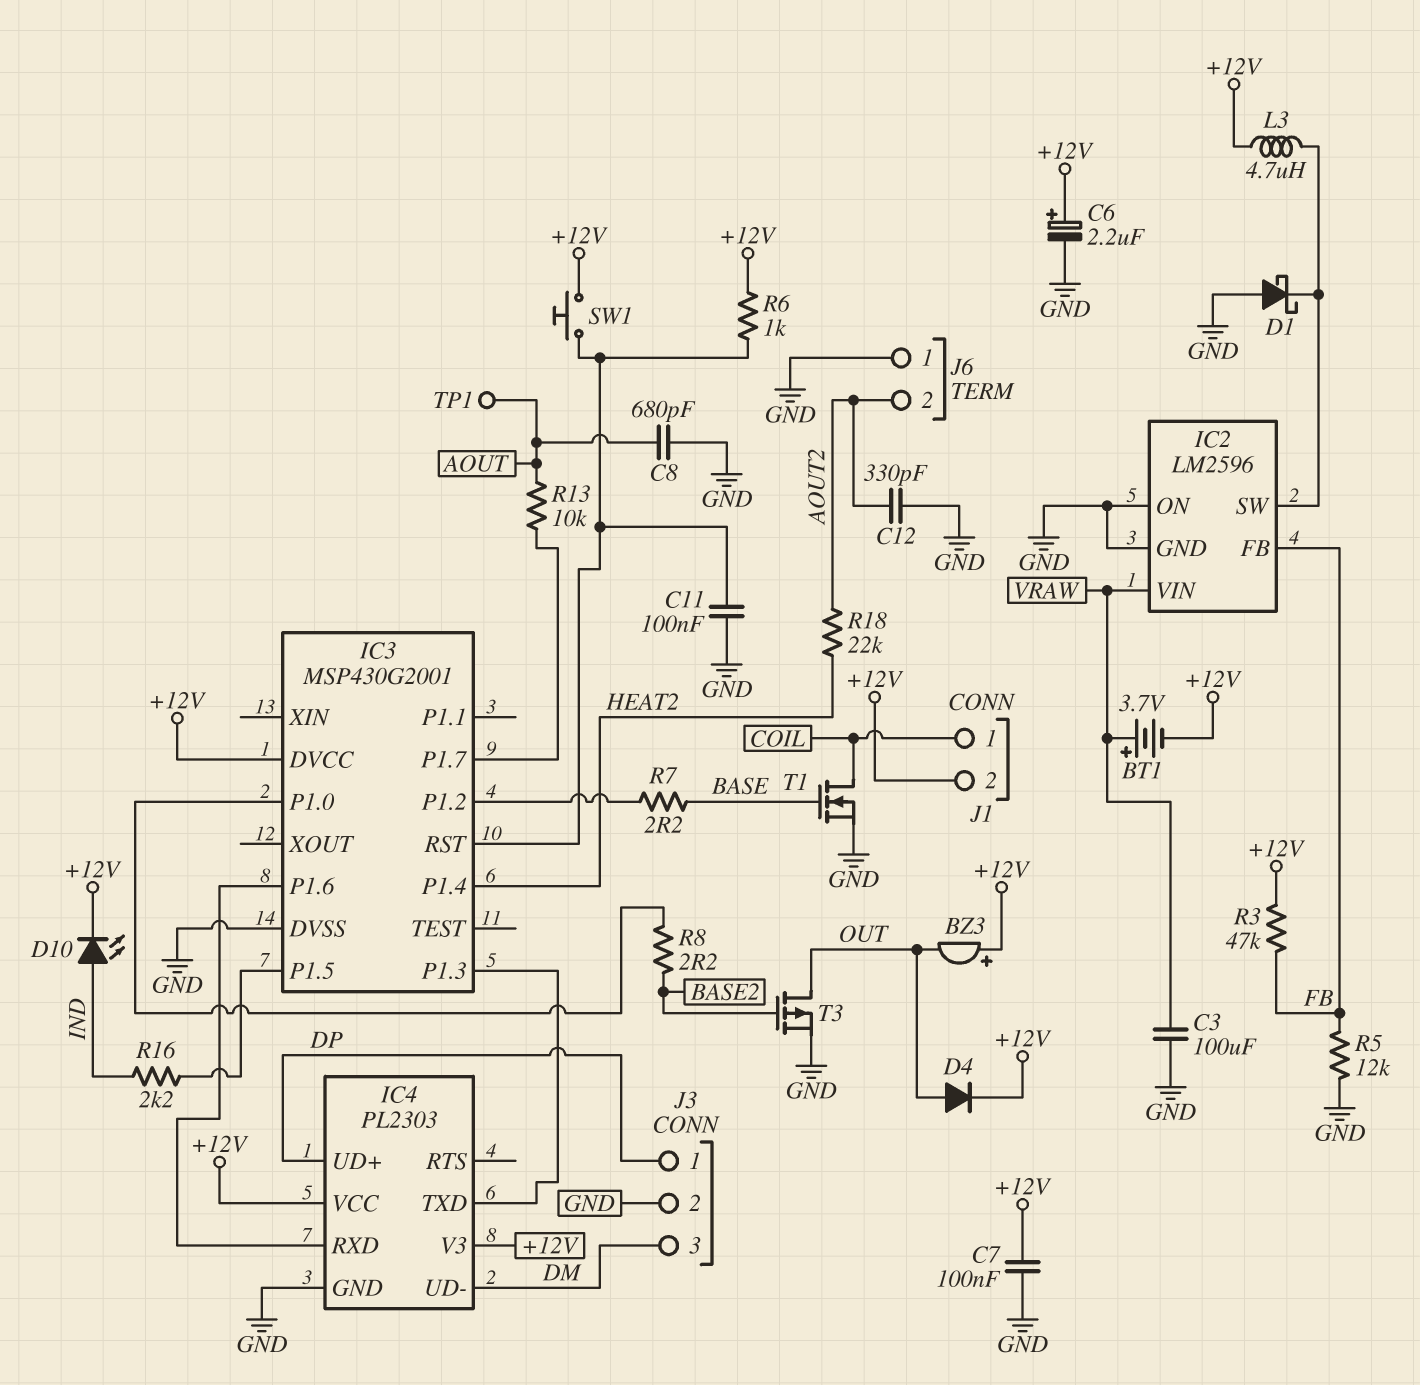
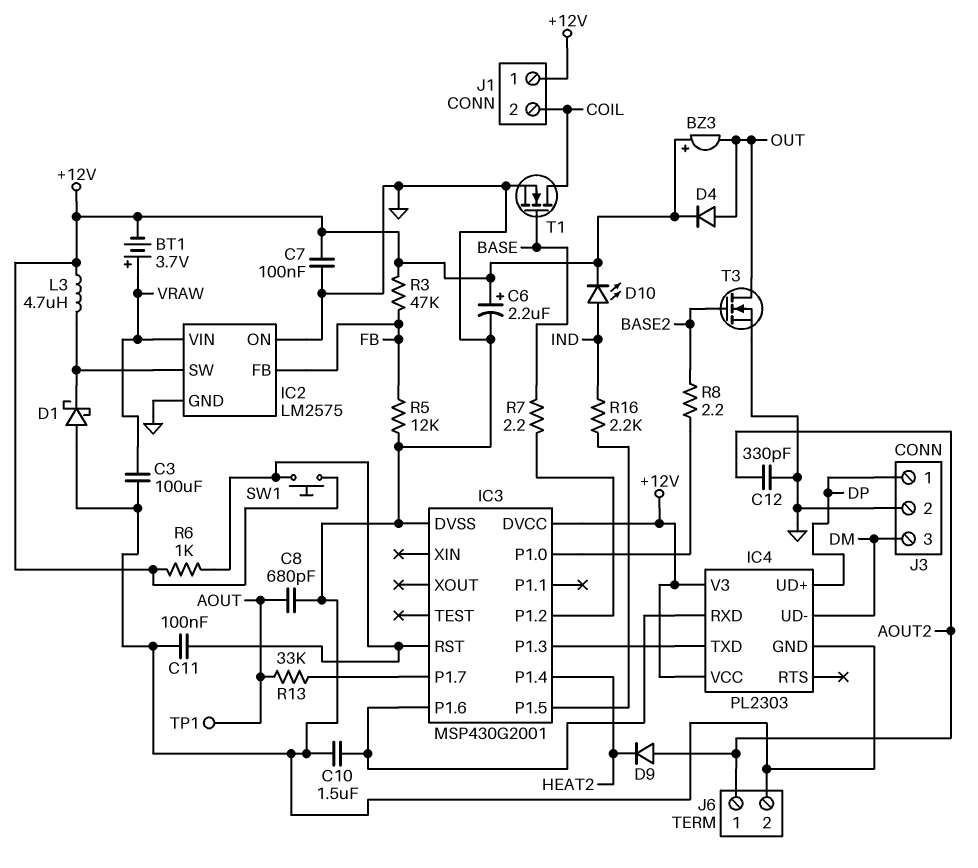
C10: none -> 1.5uF (GND, IC3/P1.6)
D9: none -> diode (A AOUT2, K HEAT2)
IC2: LM2596 -> LM2575
J1 pin 1: COIL -> +12V
J1 pin 2: +12V -> COIL
J6 pin 1: GND -> AOUT2
J6 pin 2: AOUT2 -> GND
R13: 10k (AOUT, IC3/P1.7) -> 33k (AOUT, IC3/P1.7)
R18: 22k (AOUT2, HEAT2) -> none
T3: PMOS (G BASE2, D OUT, S GND) -> NMOS (G BASE2, D OUT, S GND)

